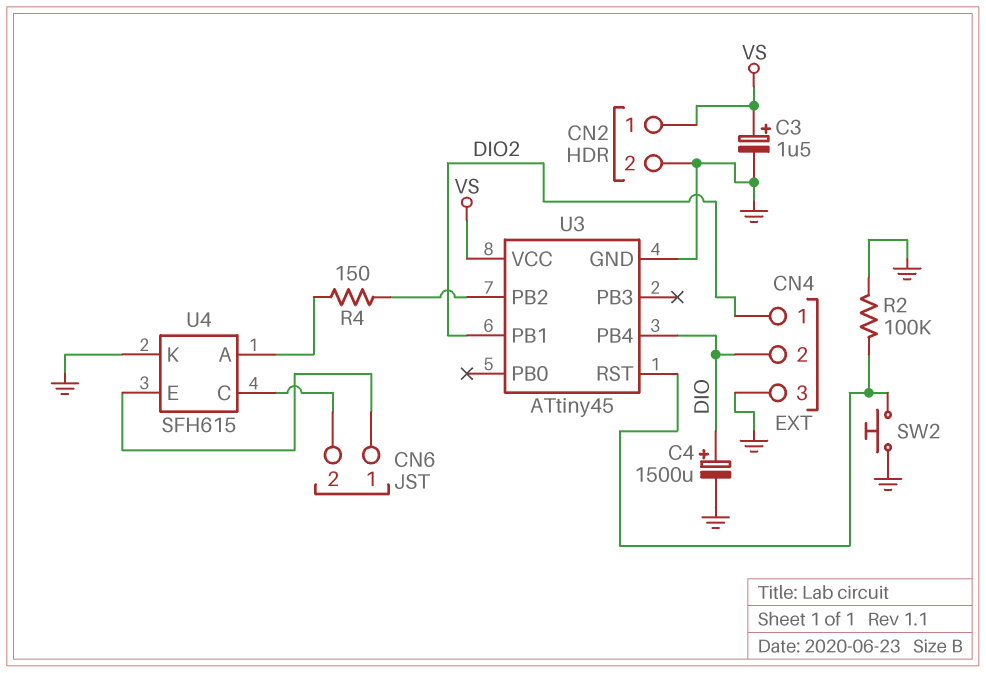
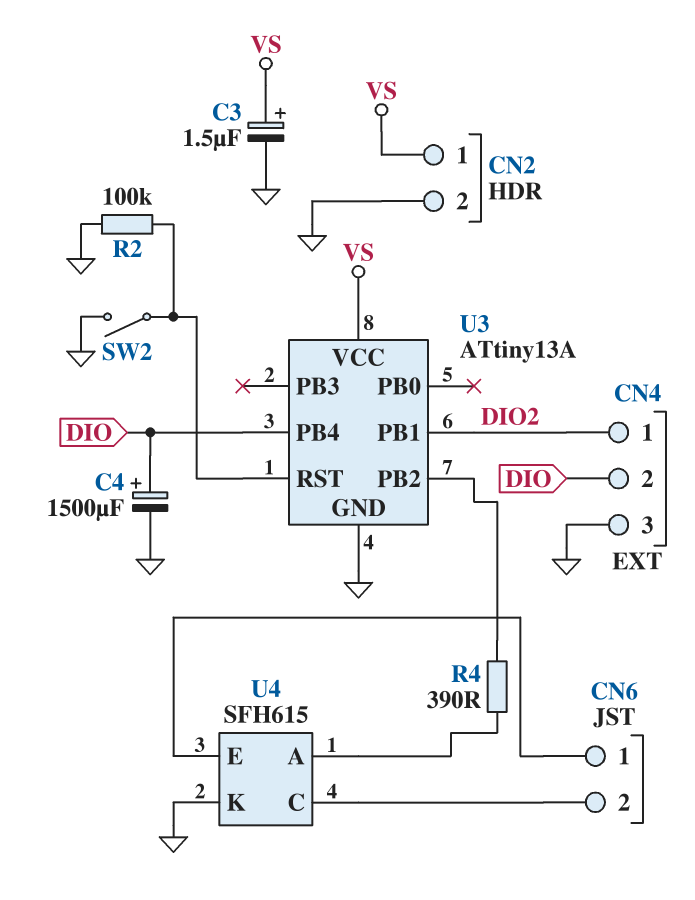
R4: 150 (U3/PB2, U4/A) -> 390 (U3/PB2, U4/A)
SW2: button (GND, U3/RST) -> switch (GND, U3/RST)
U3: ATtiny45 -> ATtiny13A

